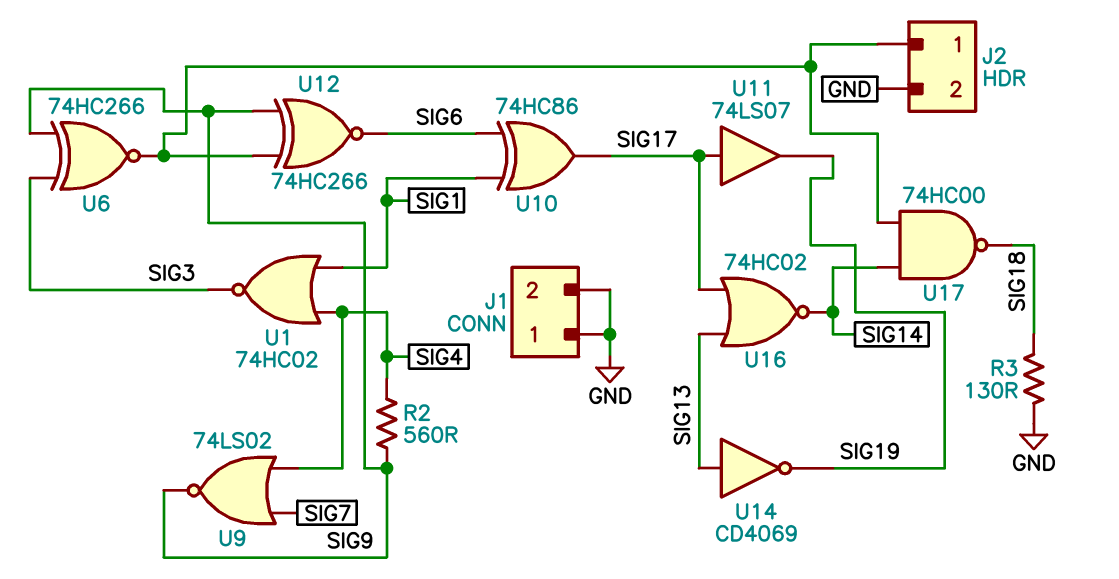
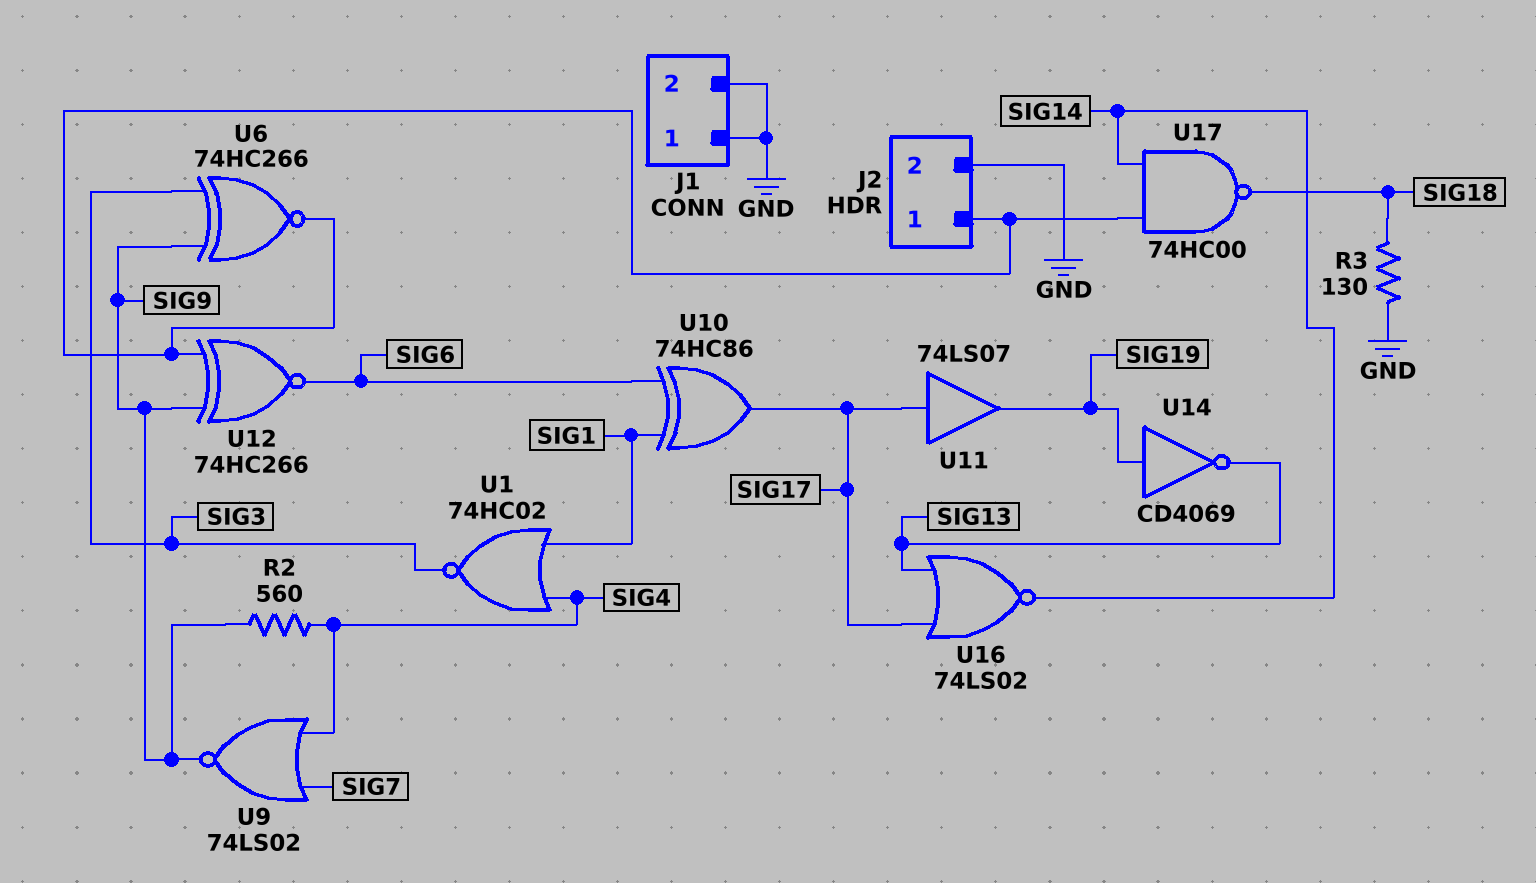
U14: NOT CD4069 (in SIG13, out SIG19) -> NOT CD4069 (in SIG19, out SIG13)
U16: NOR 74HC02 (in SIG13, in SIG17, out SIG14) -> NOR 74LS02 (in SIG13, in SIG17, out SIG14)

